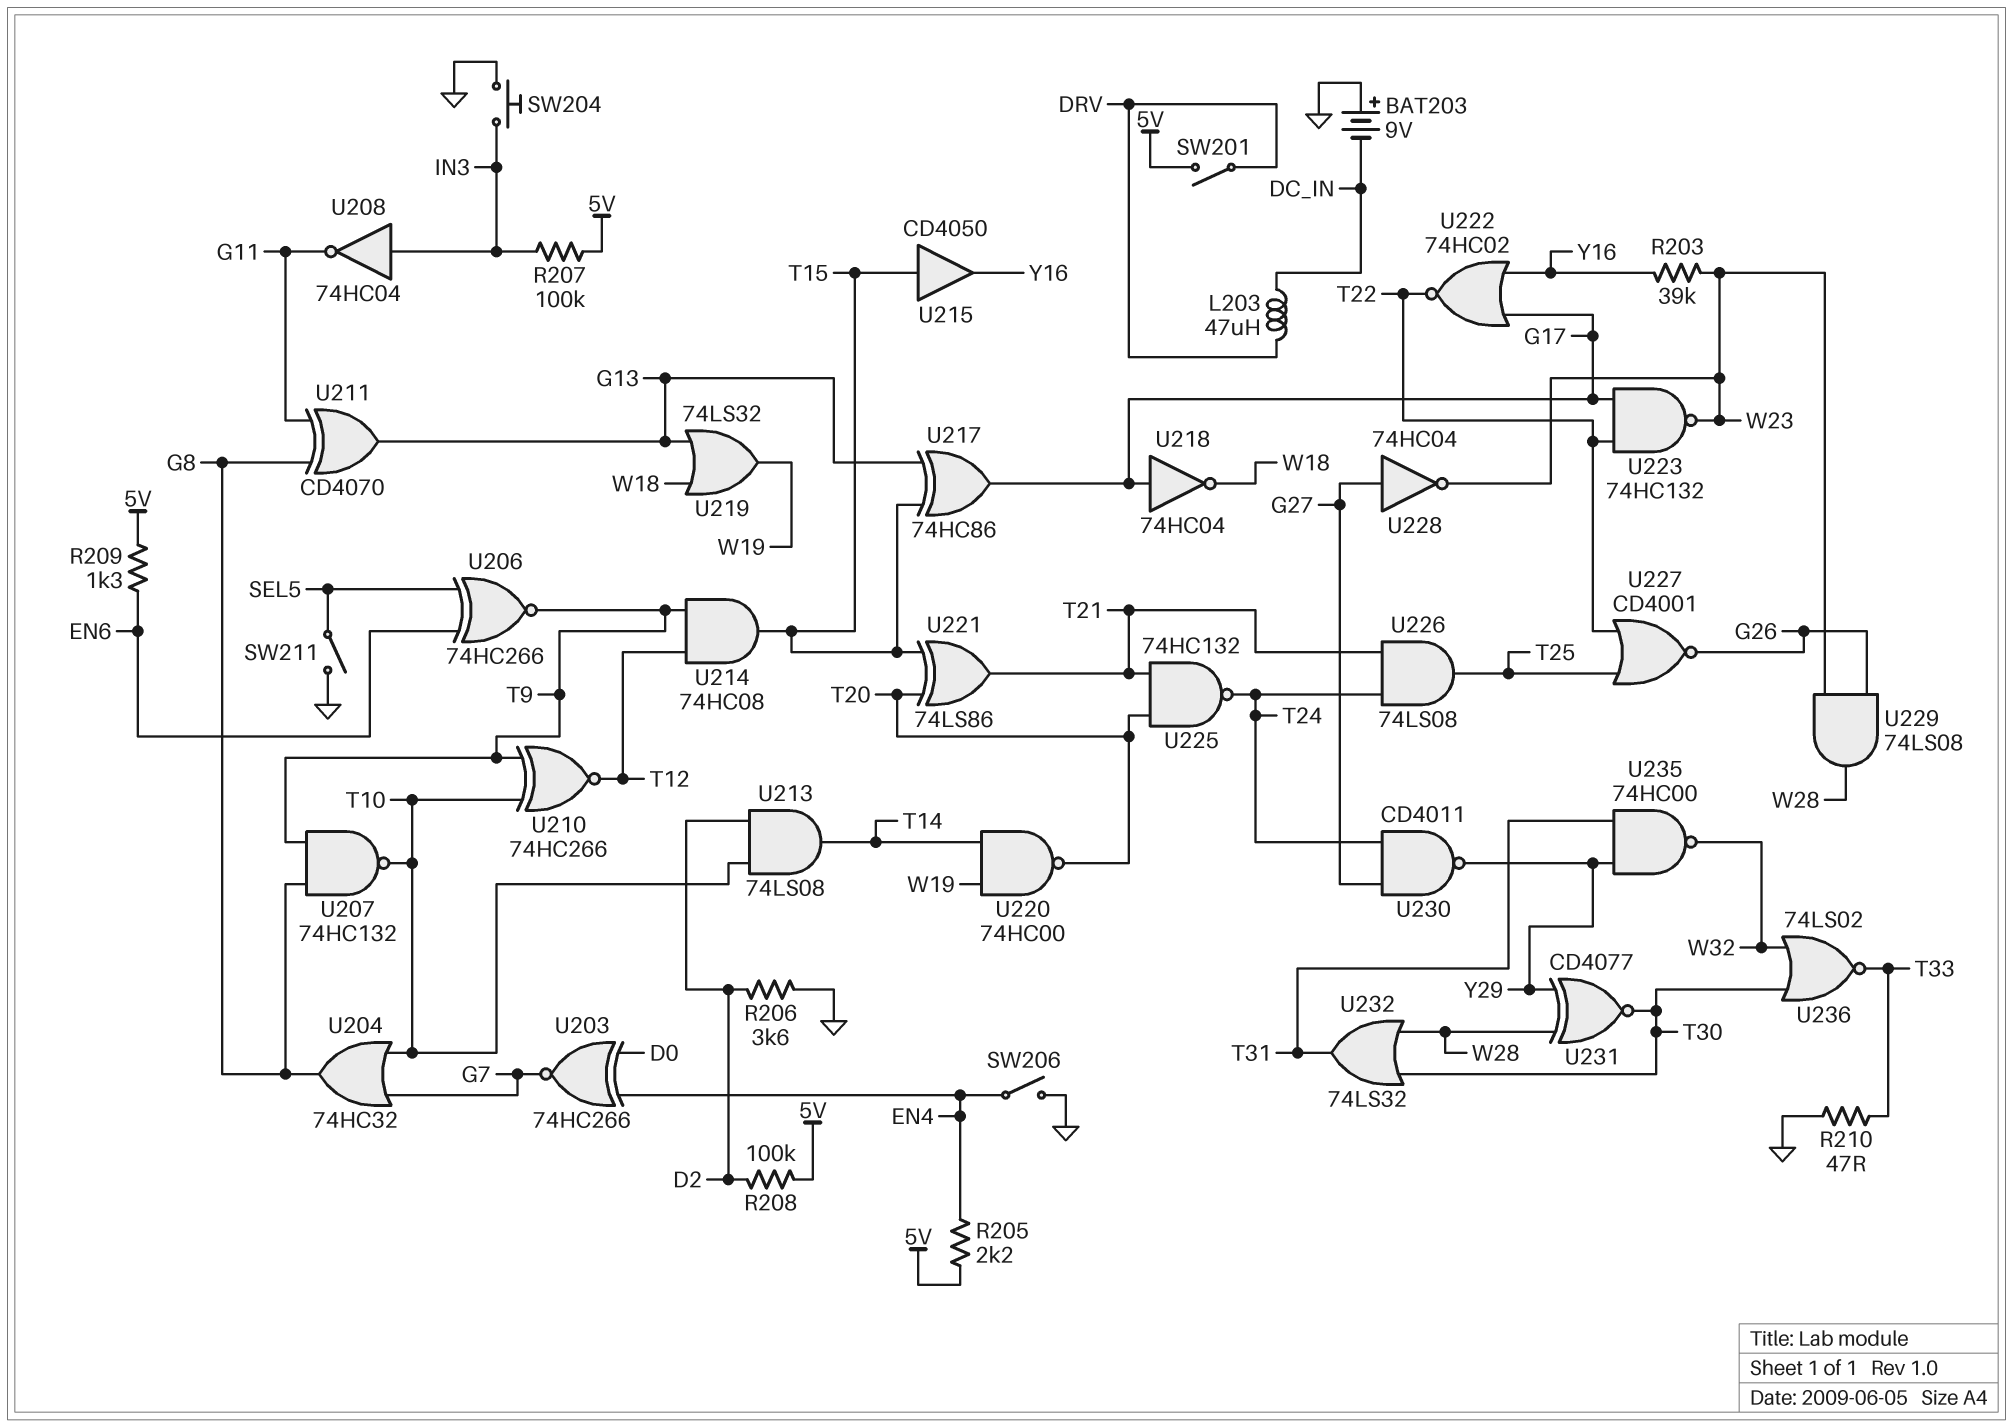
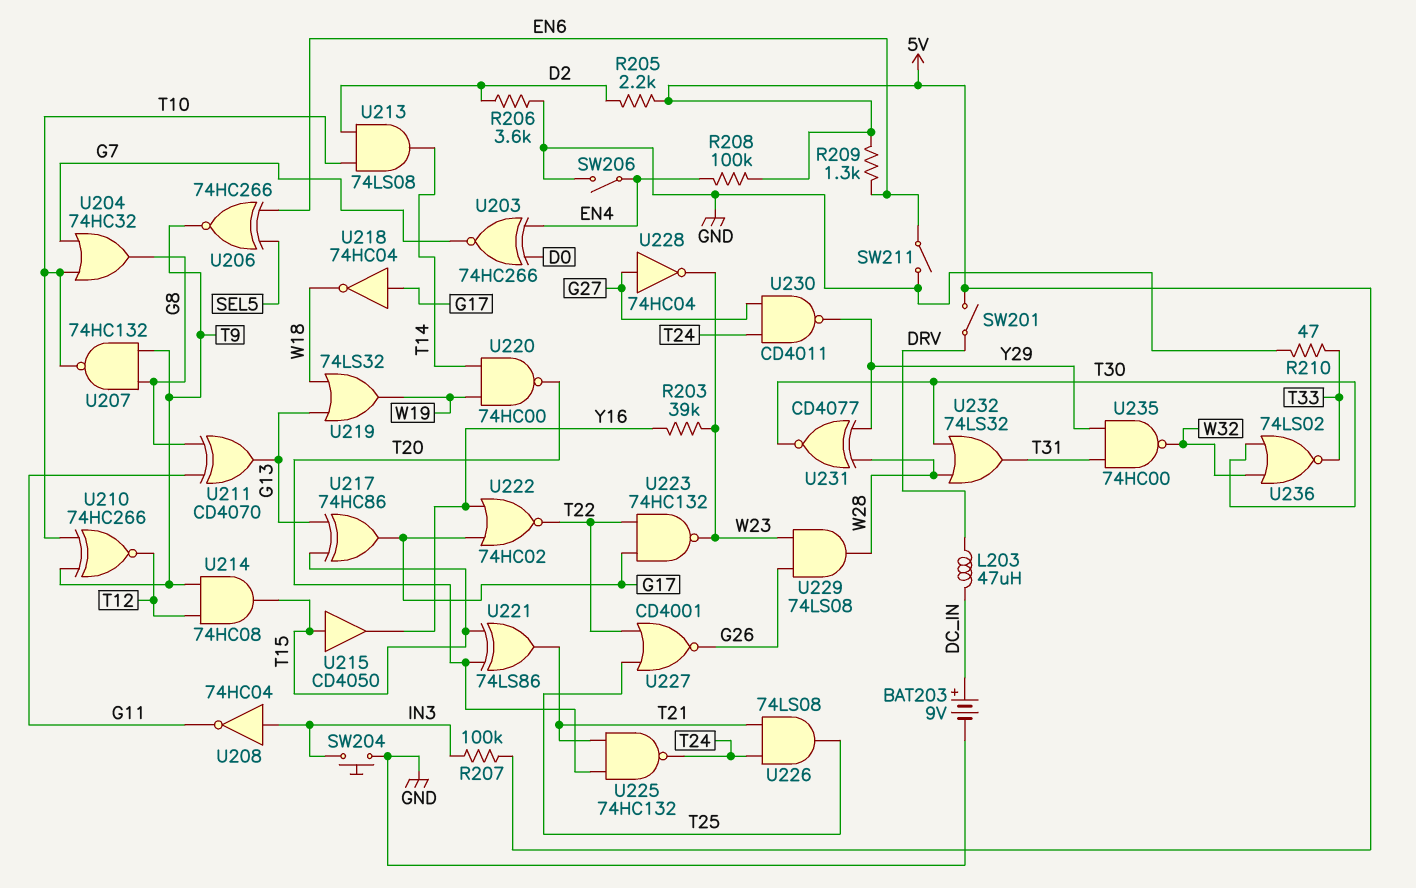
BAT203: 9V (plus GND, minus DC_IN) -> 9V (plus DC_IN, minus GND)
R205: 2.2k (5V, EN4) -> 2.2k (5V, D2)
R208: 100k (5V, D2) -> 100k (5V, EN4)
SW211: switch (GND, SEL5) -> switch (EN6, GND)

